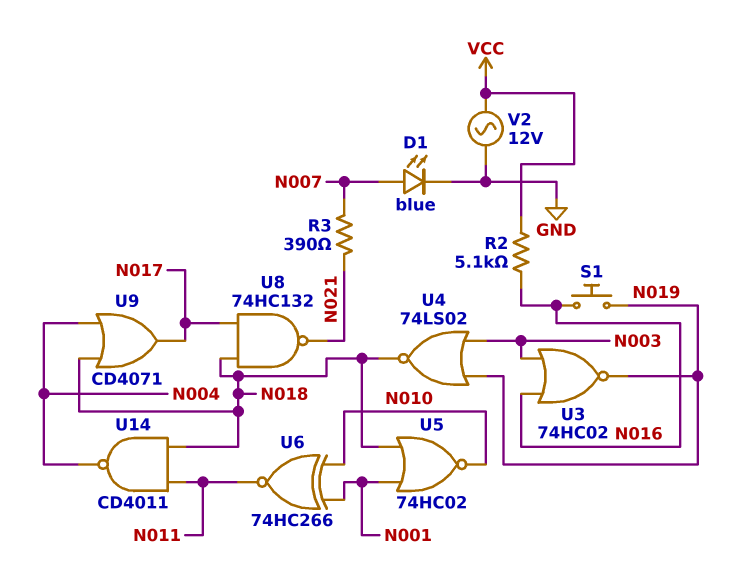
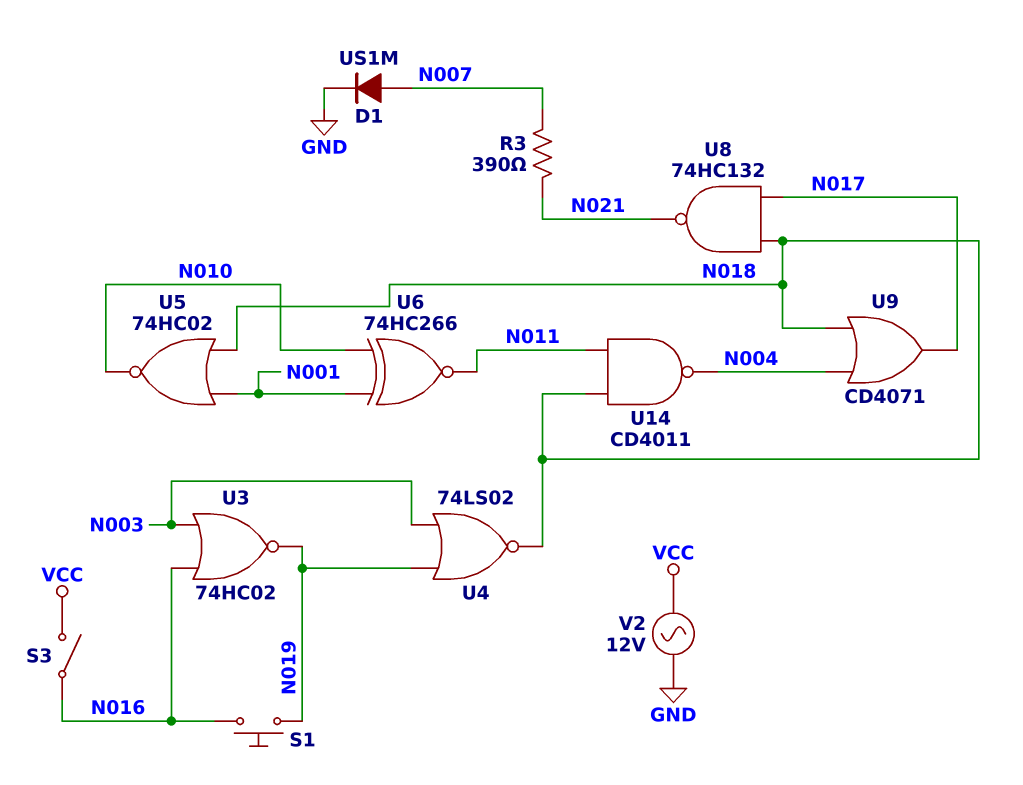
D1: LED blue (A N007, K GND) -> diode US1M (A N007, K GND)
R2: 5.1k (N016, VCC) -> none
S3: none -> switch (N016, VCC)

